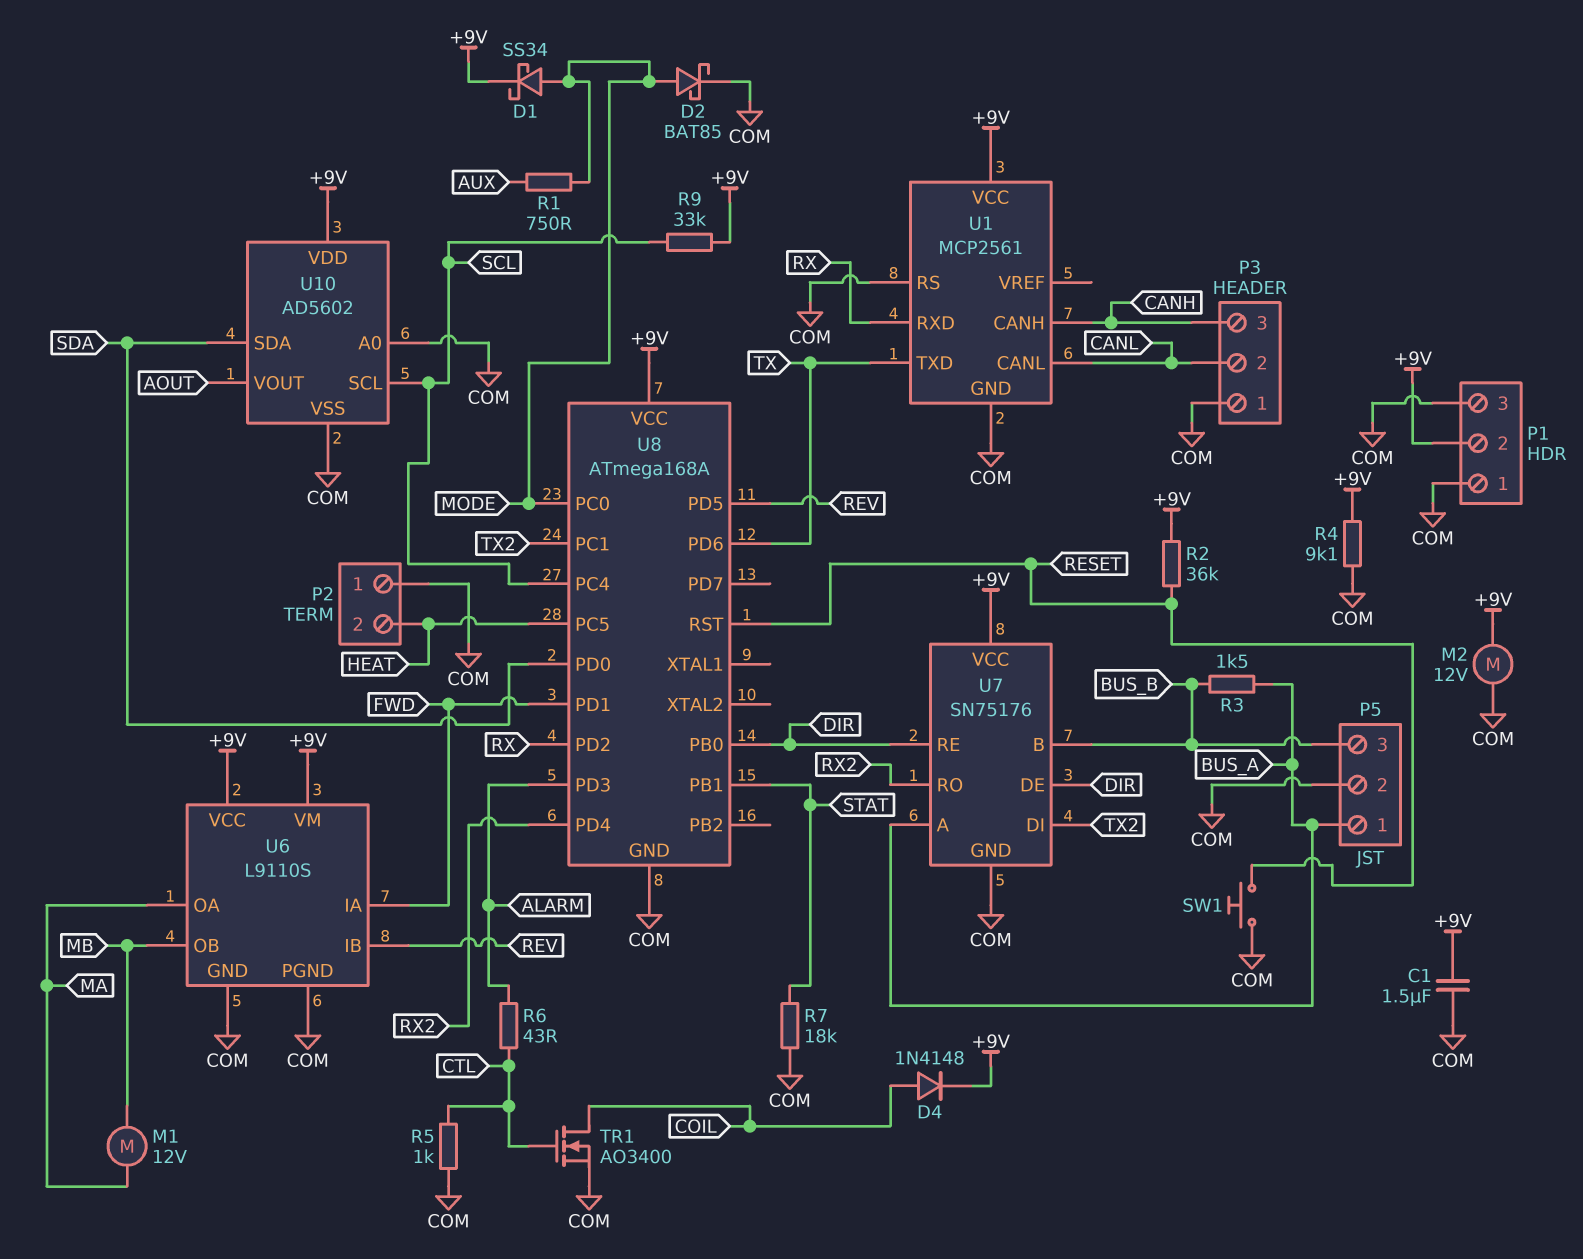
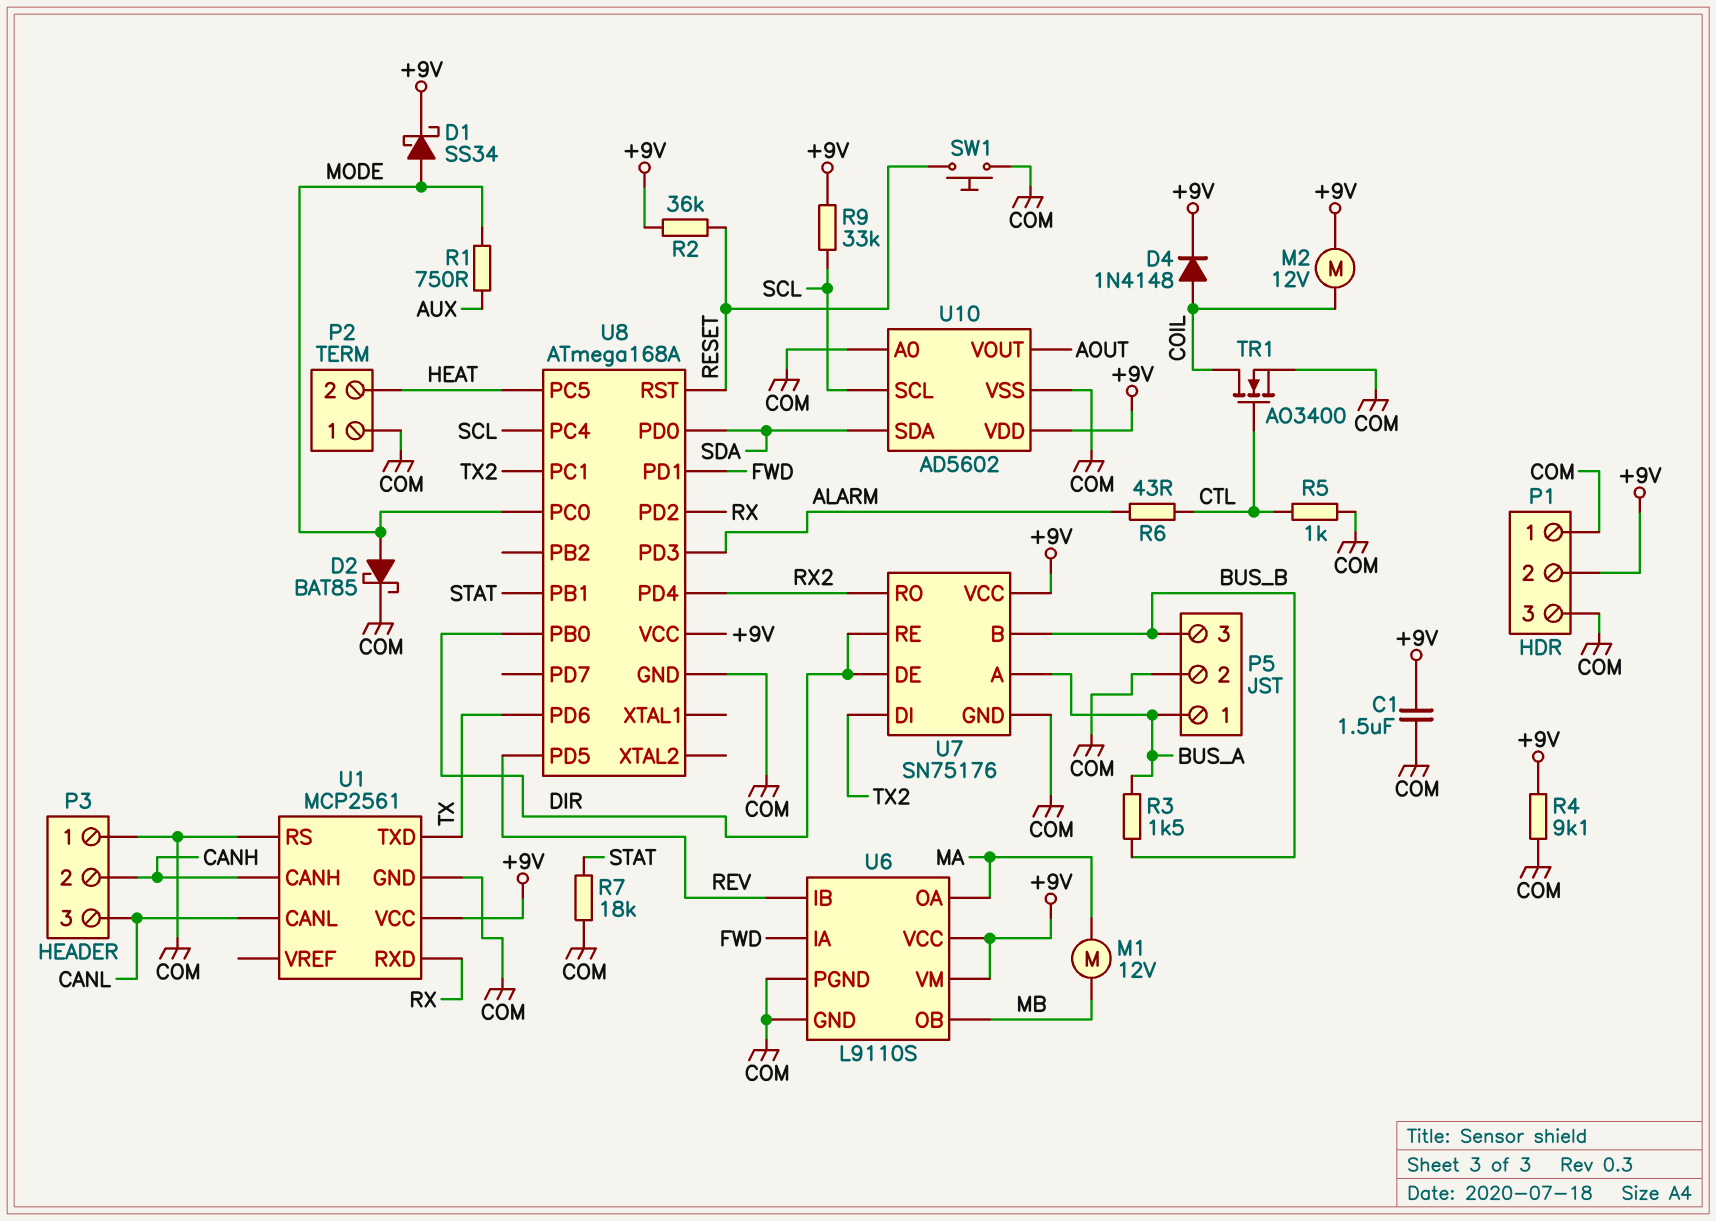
M2: motor 12V (+9V, COM) -> motor 12V (+9V, COIL)
P3 pin 2: CANL -> CANH
P3 pin 3: CANH -> CANL

